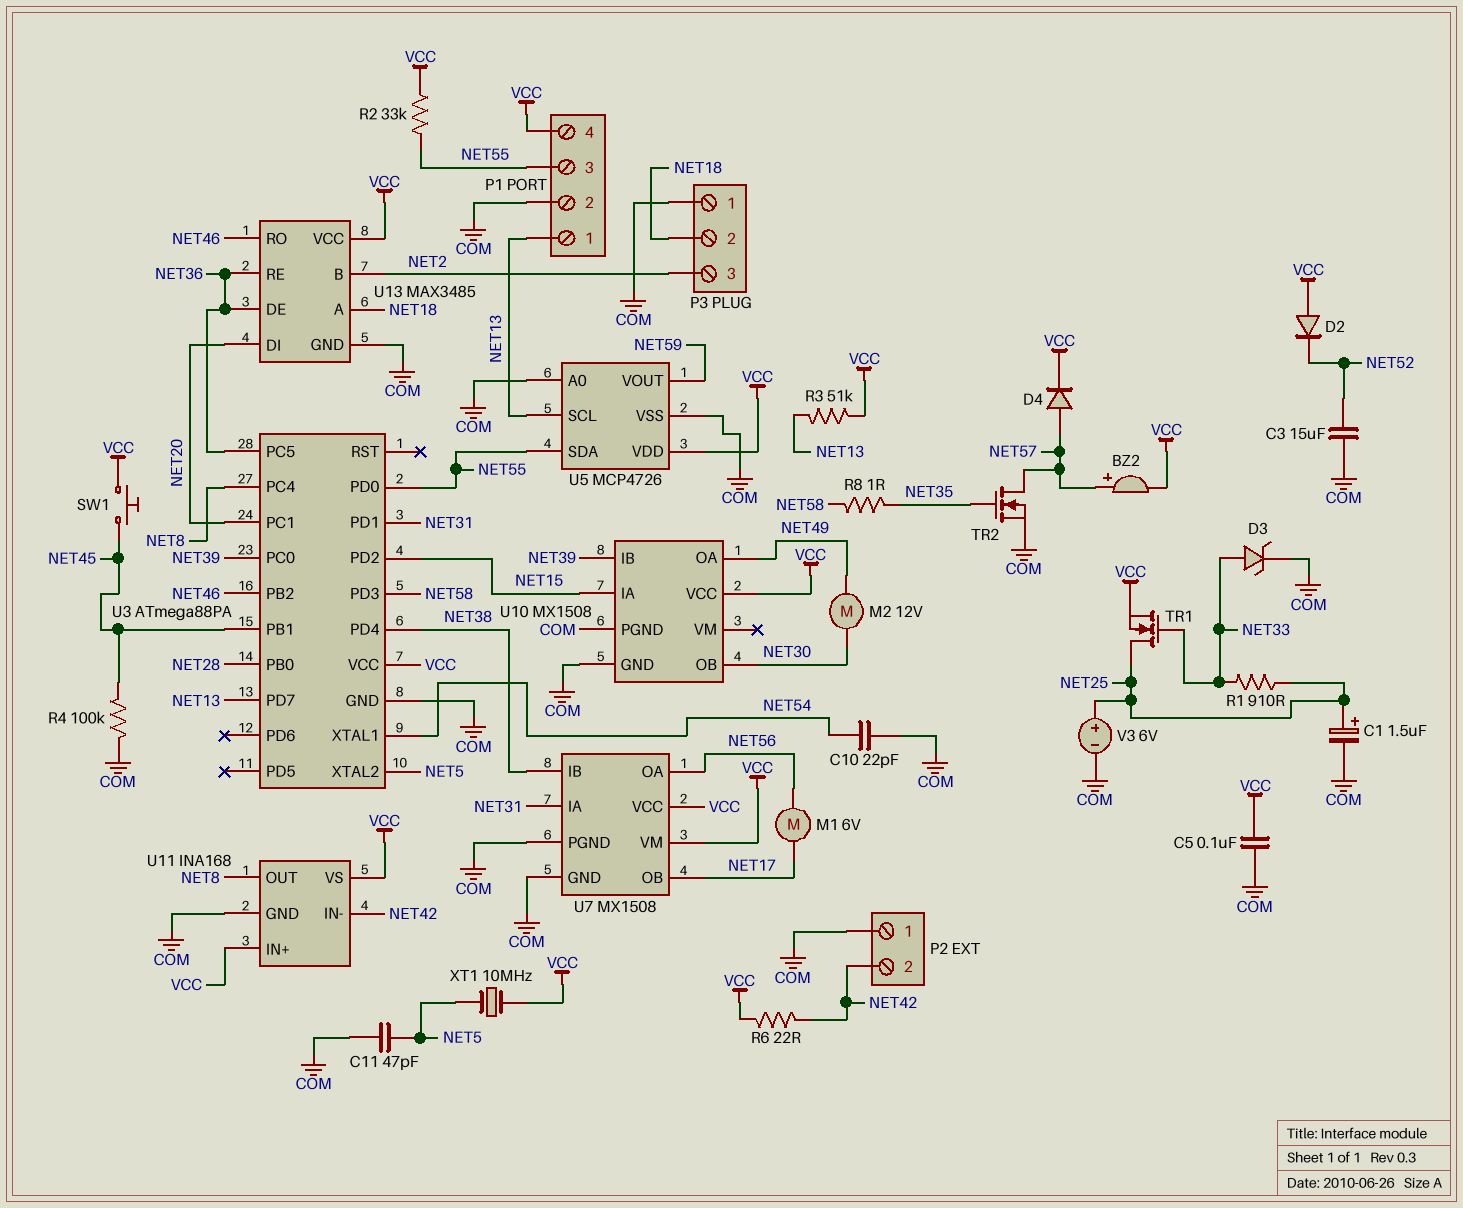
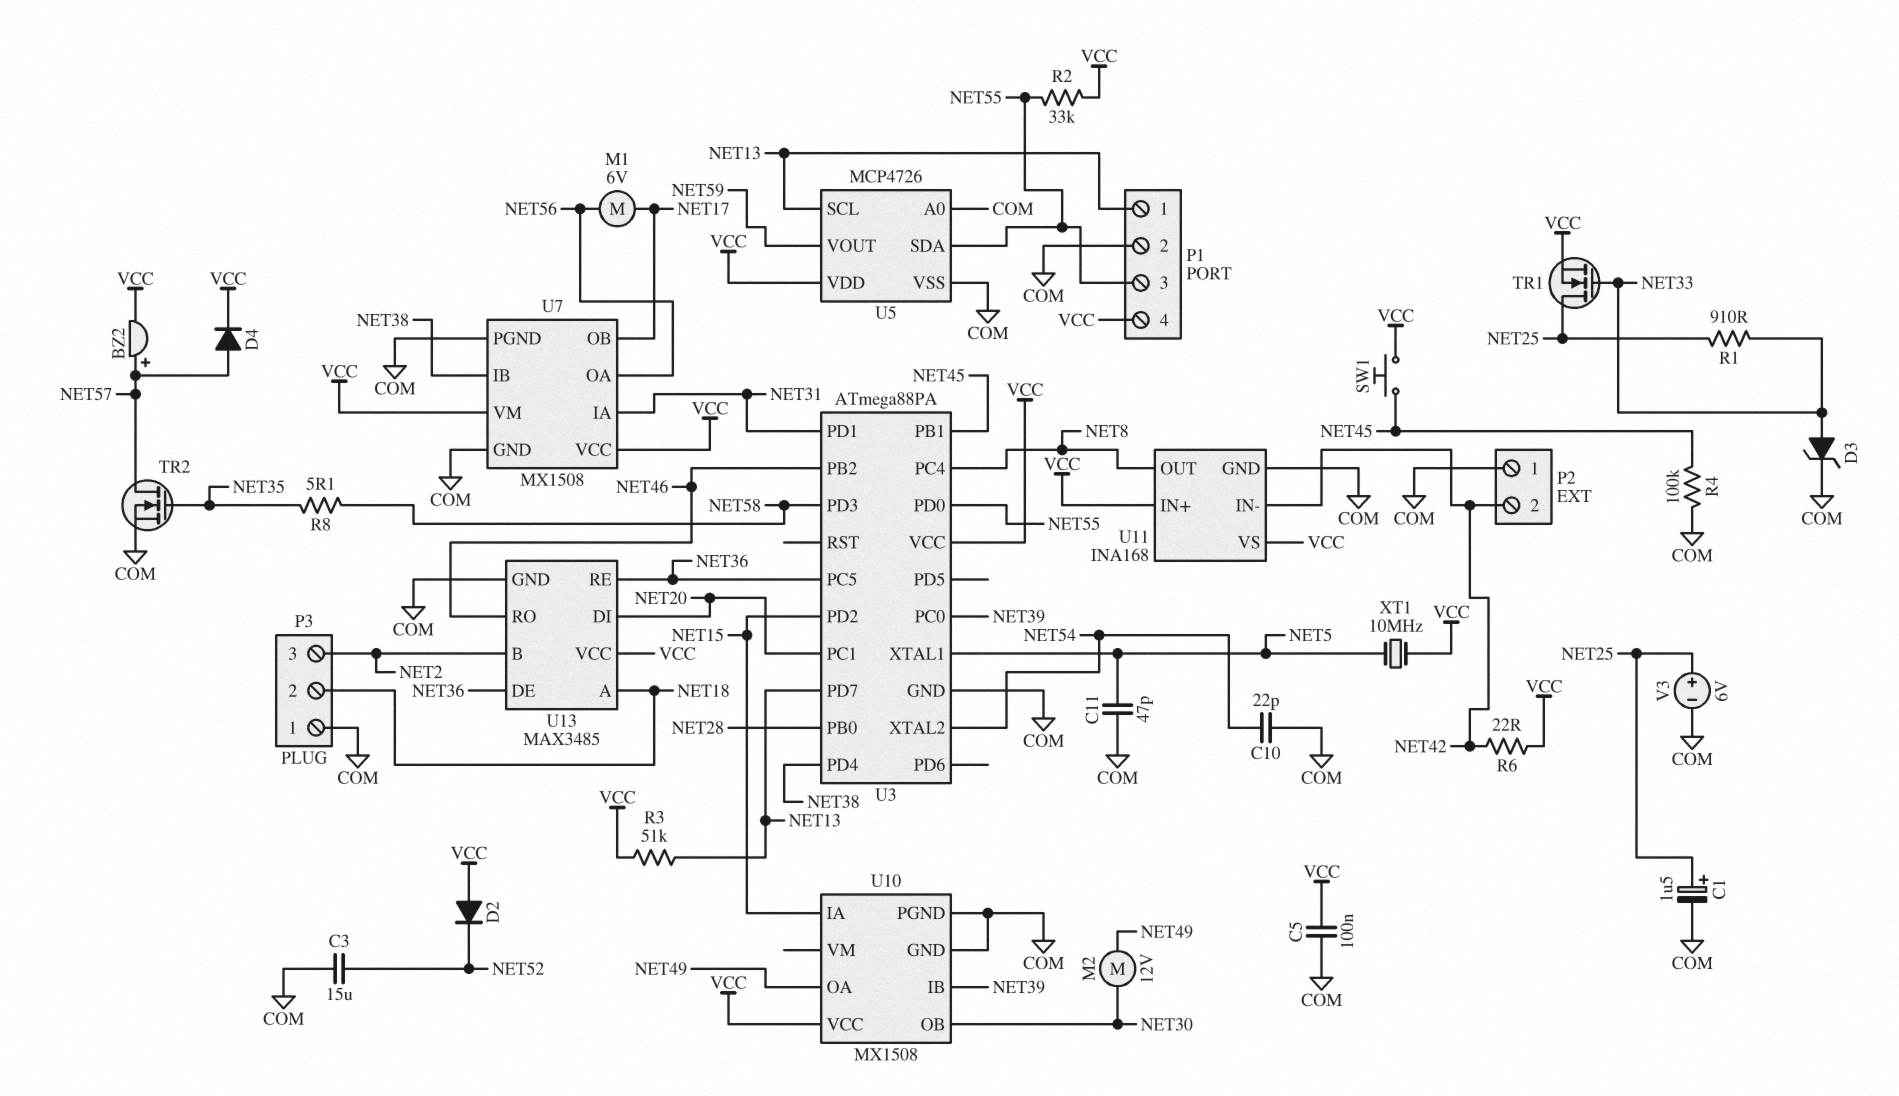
R8: 1 (NET35, NET58) -> 5.1 (NET35, NET58)
U3 pin XTAL1: NET54 -> NET5
U3 pin XTAL2: NET5 -> NET54

